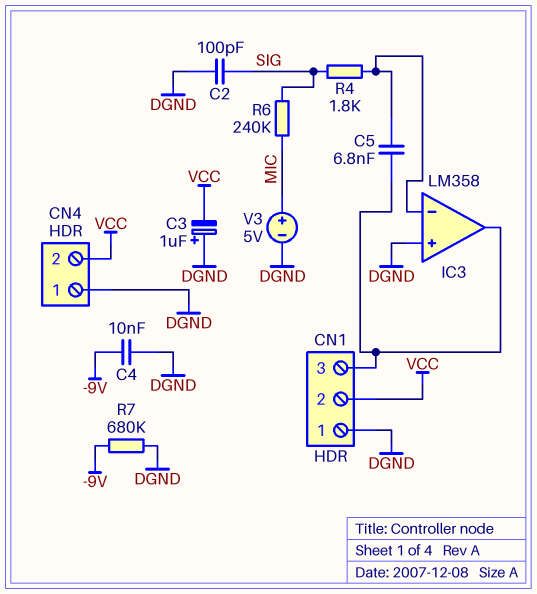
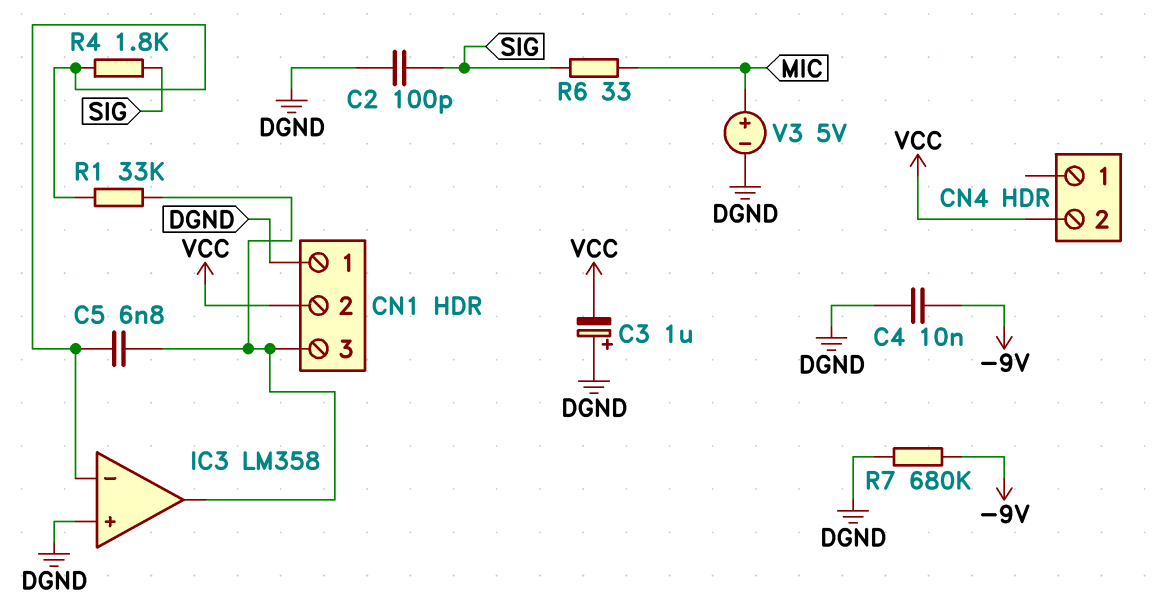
CN4 pin 1: DGND -> none
R1: none -> 33k (CN1/3, IC3/in-)
R6: 240k (MIC, SIG) -> 33 (MIC, SIG)

